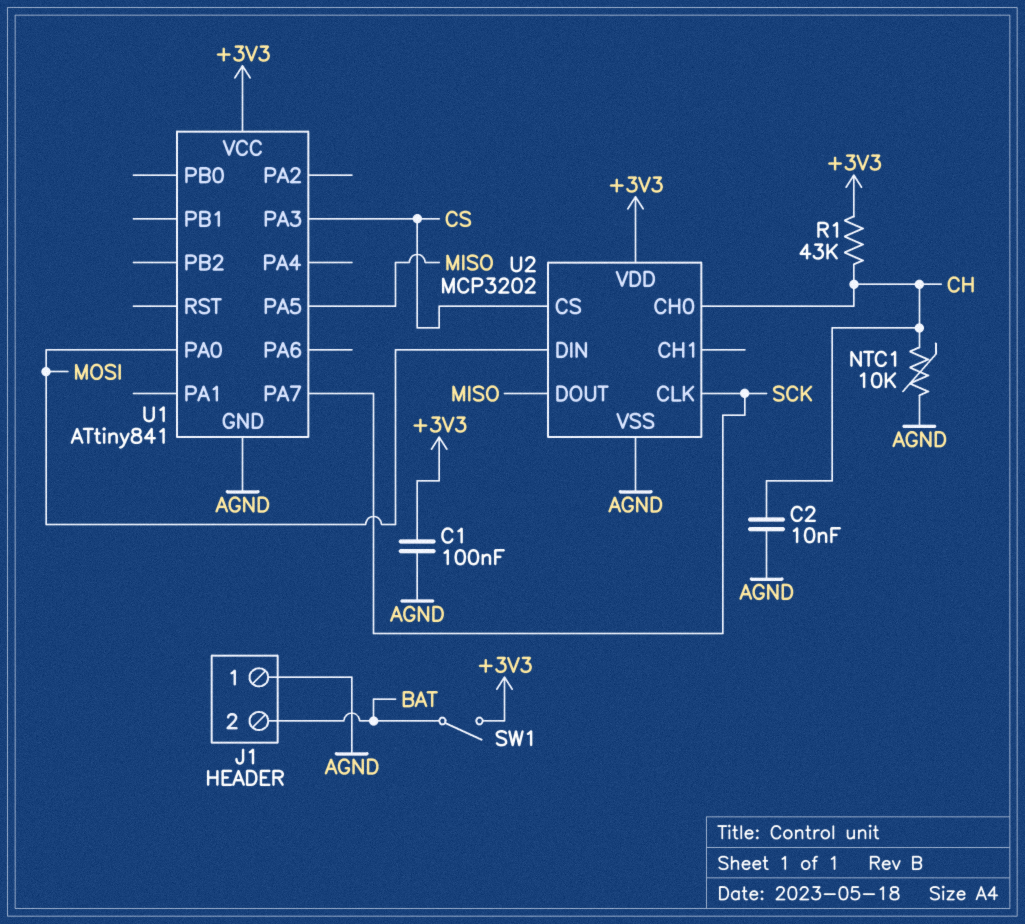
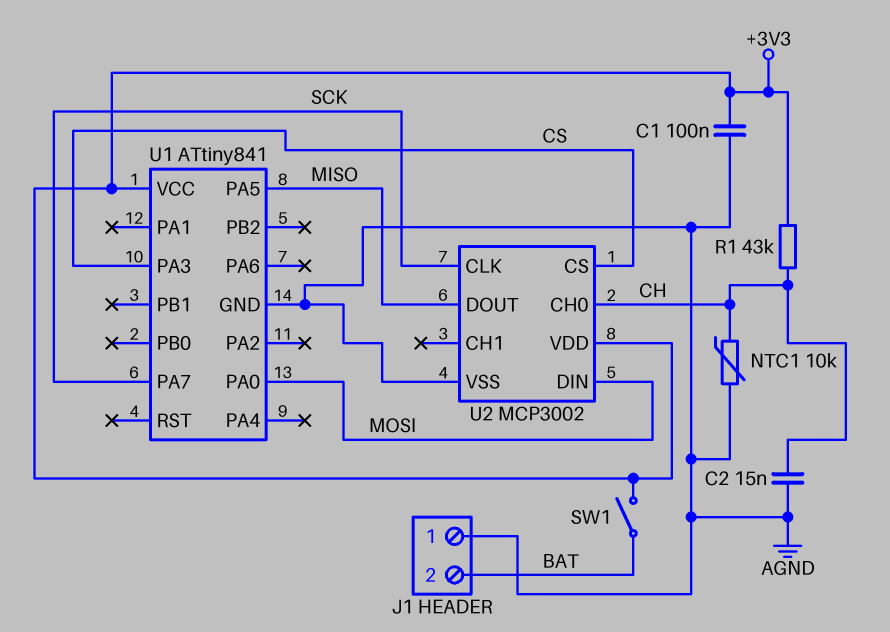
C2: 10nF (AGND, CH) -> 15nF (AGND, CH)
U2: MCP3202 -> MCP3002

